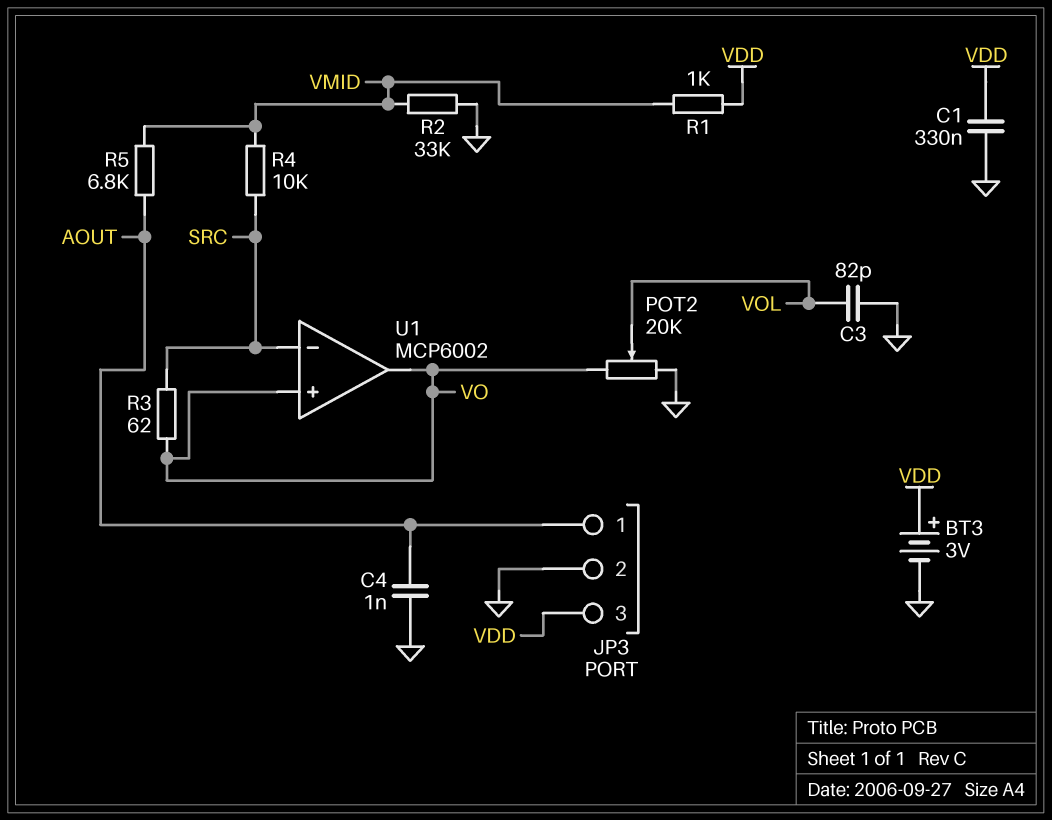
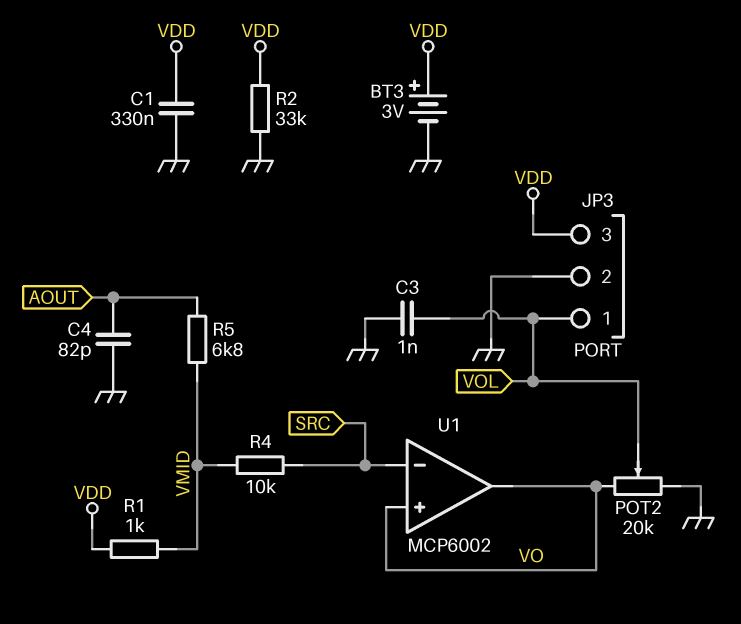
C3: 82pF (GND, VOL) -> 1nF (GND, VOL)
C4: 1nF (AOUT, GND) -> 82pF (AOUT, GND)
JP3 pin 1: AOUT -> VOL
R2: 33k (GND, VMID) -> 33k (GND, VDD)
R3: 62 (SRC, VO) -> none

